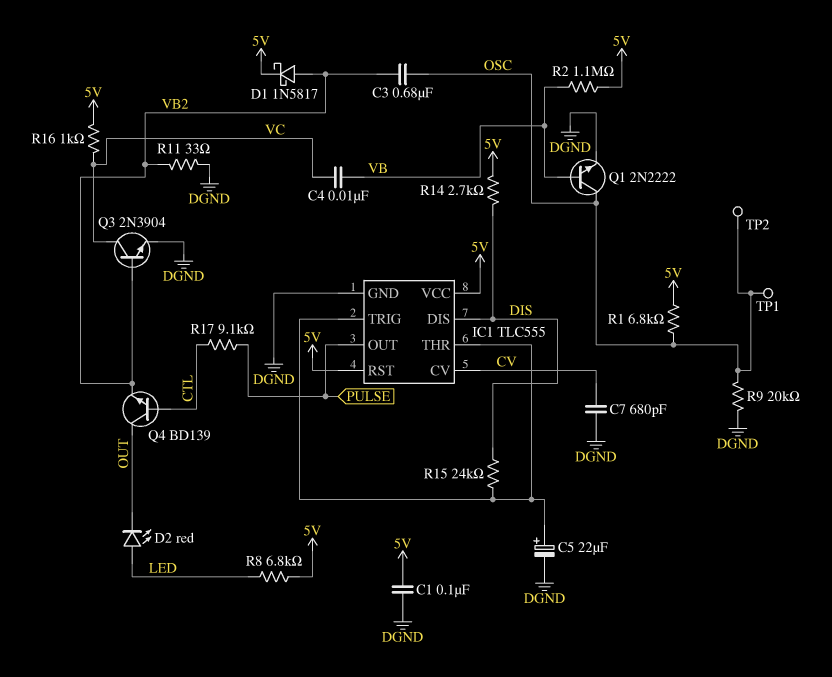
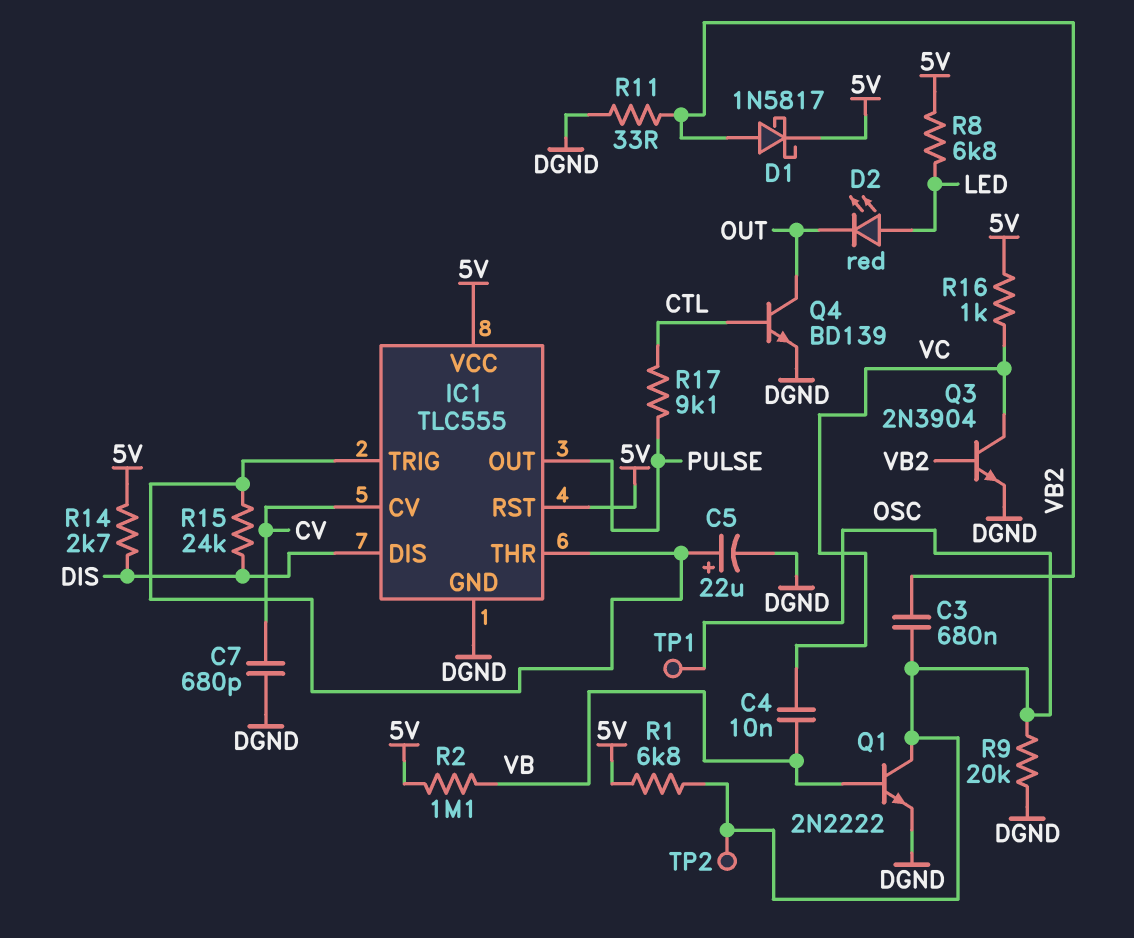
C1: 100nF (5V, DGND) -> none
Q4: NPN BD139 (B CTL, C OUT, E VB2) -> NPN BD139 (B CTL, C OUT, E DGND)

